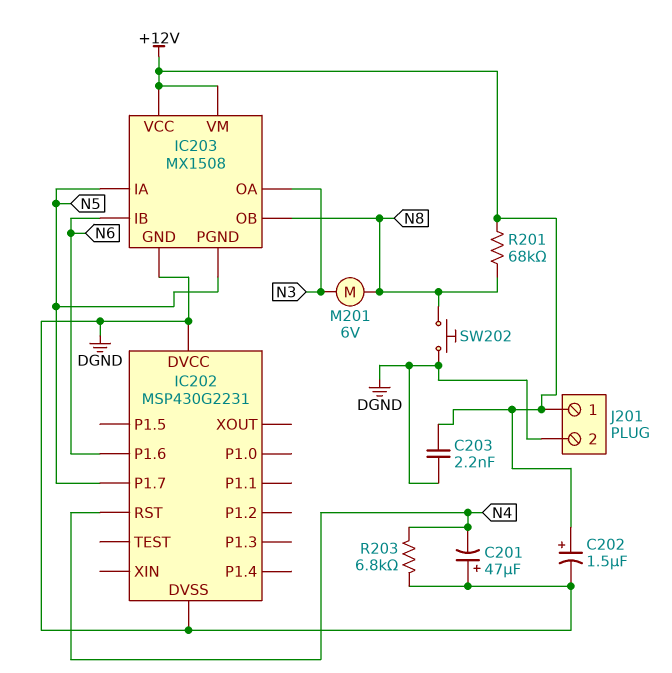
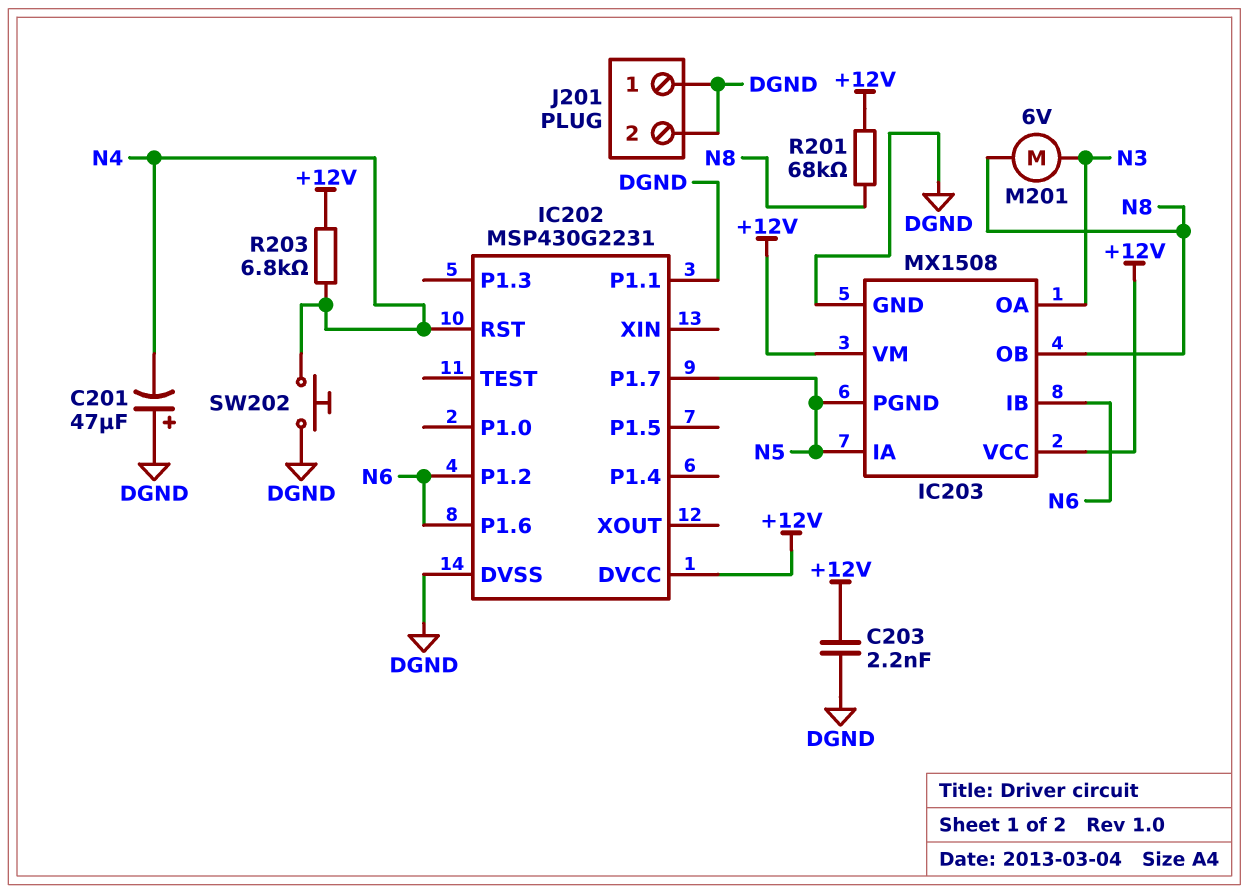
C202: 1.5uF (plus +12V, minus DGND) -> none
IC202 pin DVCC: DGND -> +12V
IC202 pin P1.1: none -> DGND
IC202 pin P1.2: none -> N6
J201 pin 1: +12V -> DGND
R203: 6.8k (DGND, N4) -> 6.8k (+12V, N4)
SW202: button (DGND, N8) -> button (DGND, N4)

